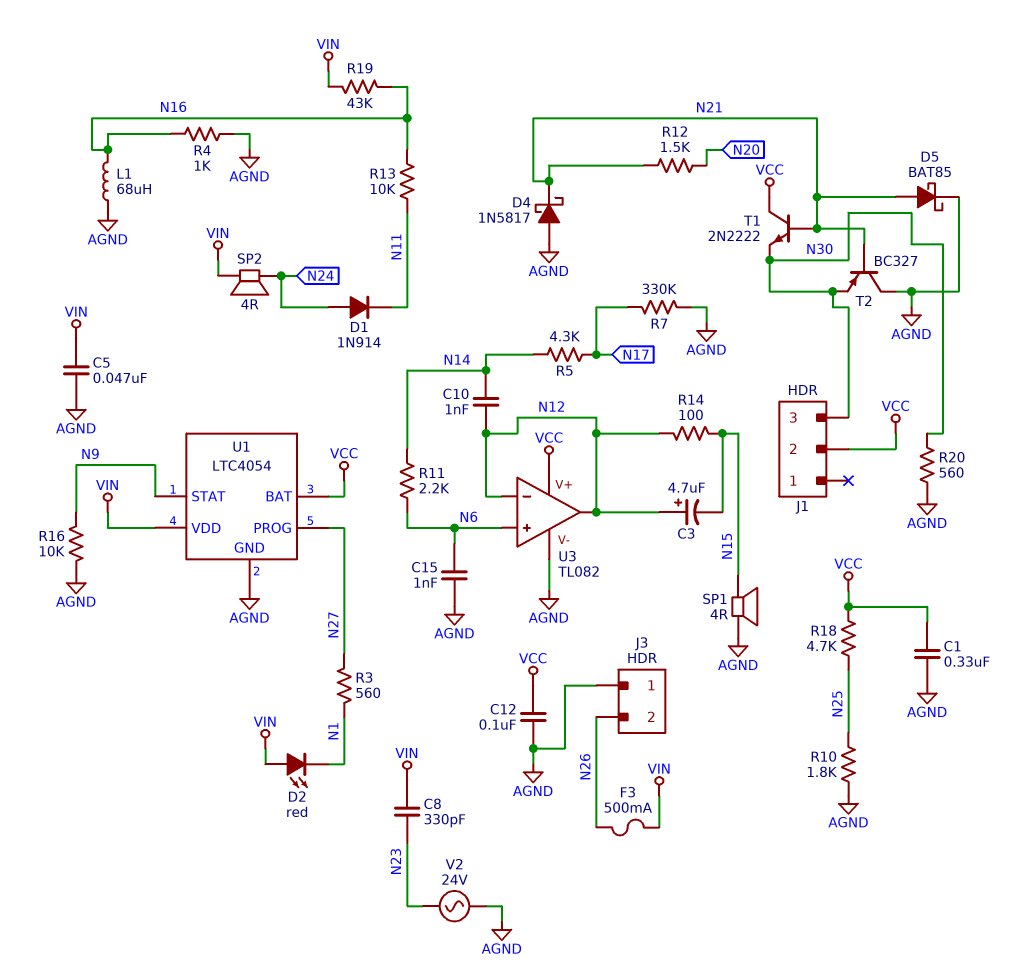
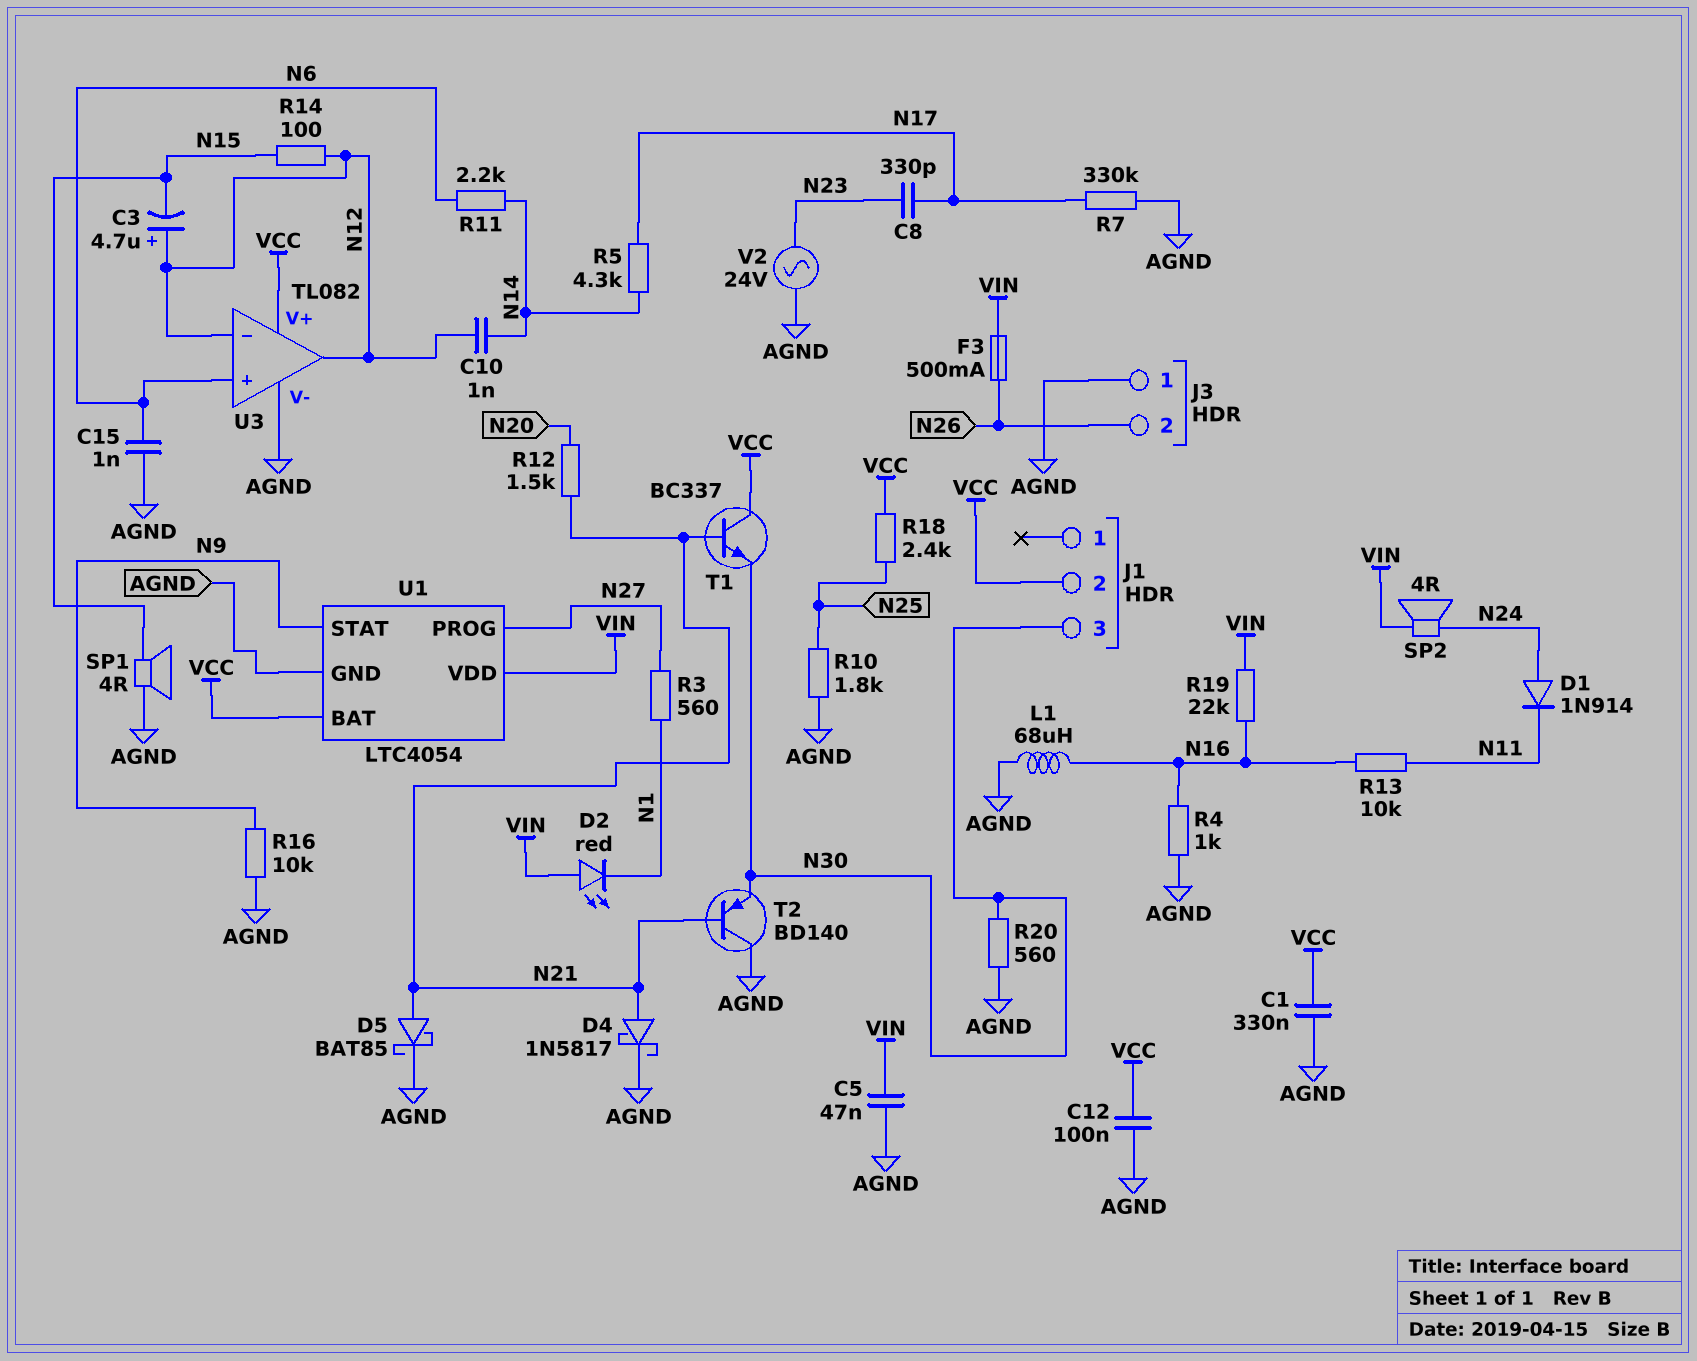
C8: 330pF (N23, VIN) -> 330pF (N17, N23)
D4: schottky 1N5817 (A AGND, K N21) -> schottky 1N5817 (A N21, K AGND)
R18: 4.7k (N25, VCC) -> 2.4k (N25, VCC)
R19: 43k (N16, VIN) -> 22k (N16, VIN)
T1: NPN 2N2222 (B N21, C VCC, E N30) -> NPN BC337 (B N21, C VCC, E N30)
T2: PNP BC327 (B N21, C AGND, E N30) -> PNP BD140 (B N21, C AGND, E N30)

